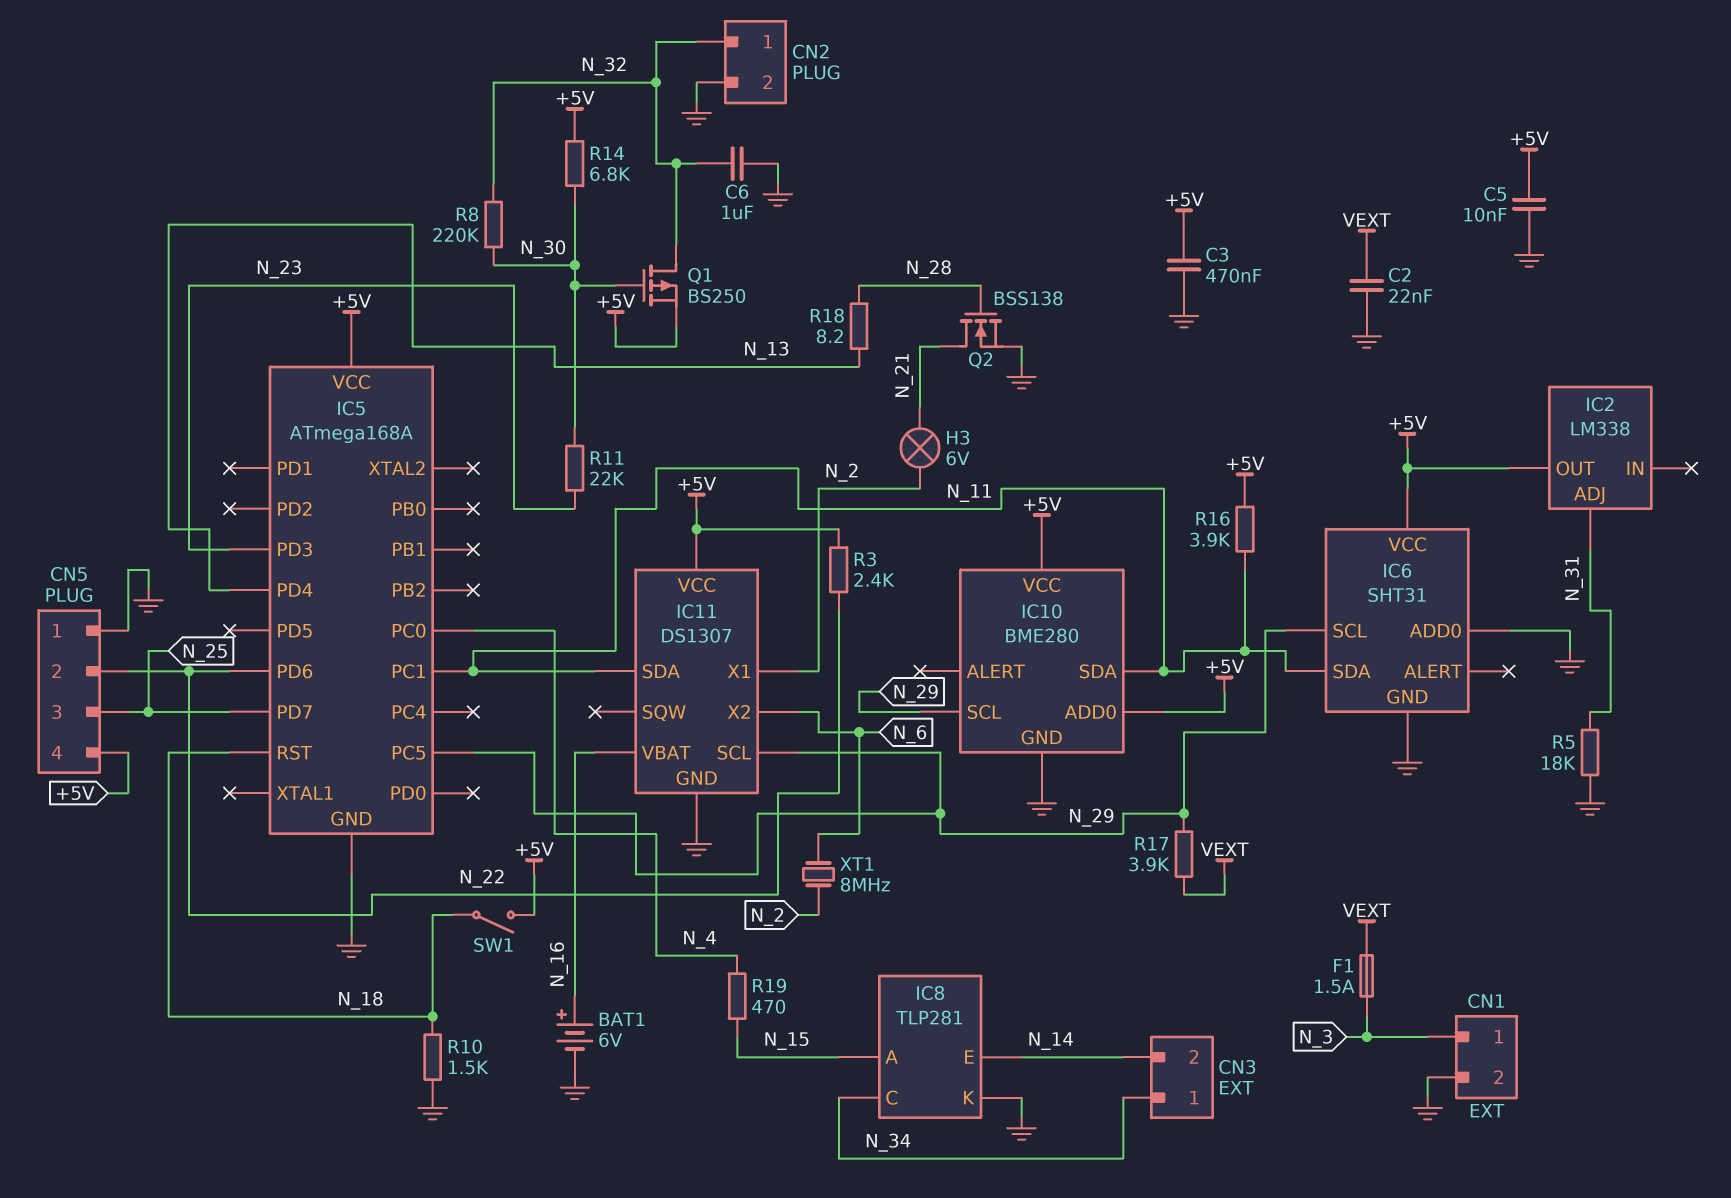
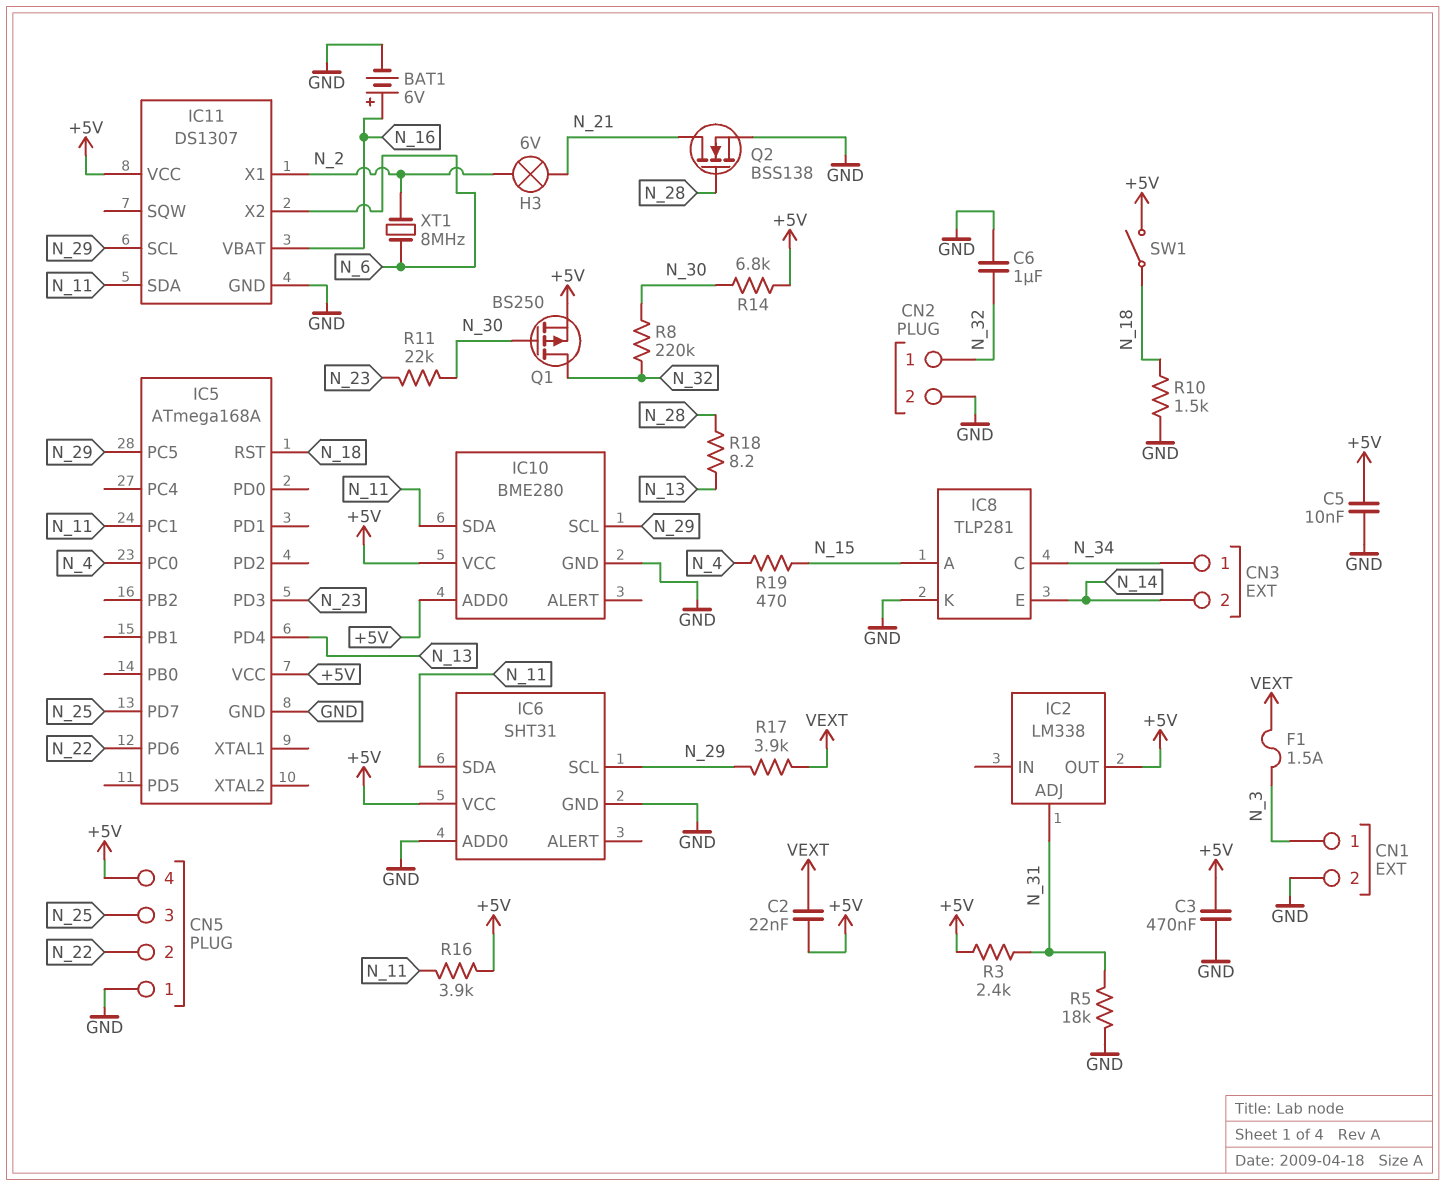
C2: 22nF (GND, VEXT) -> 22nF (+5V, VEXT)
R3: 2.4k (+5V, N_22) -> 2.4k (+5V, N_31)

